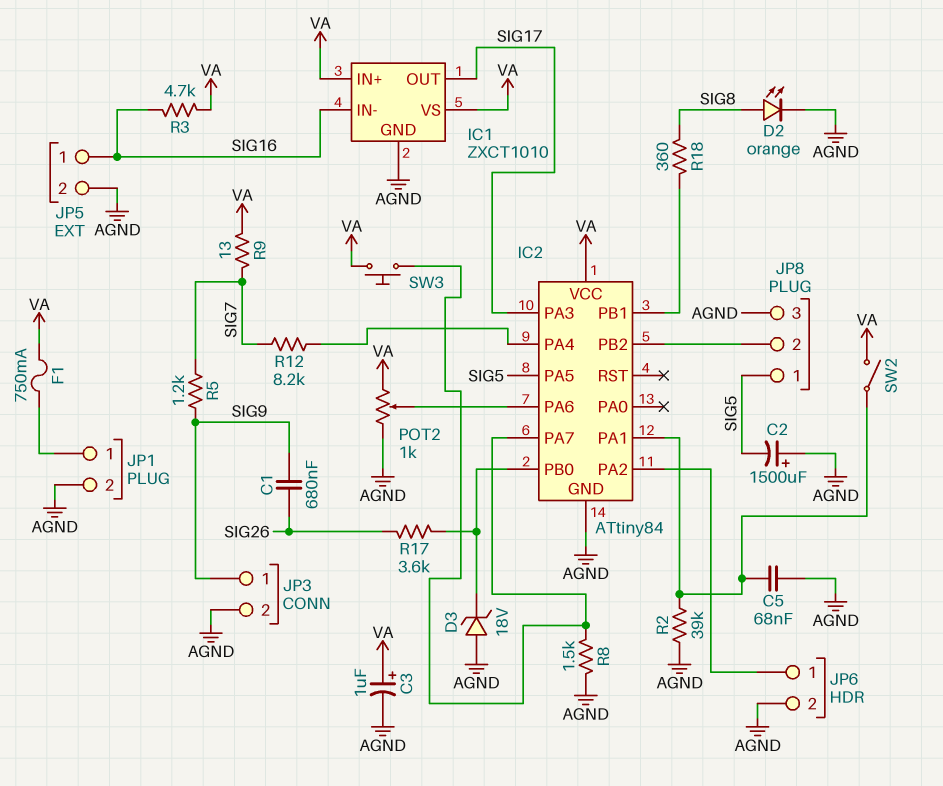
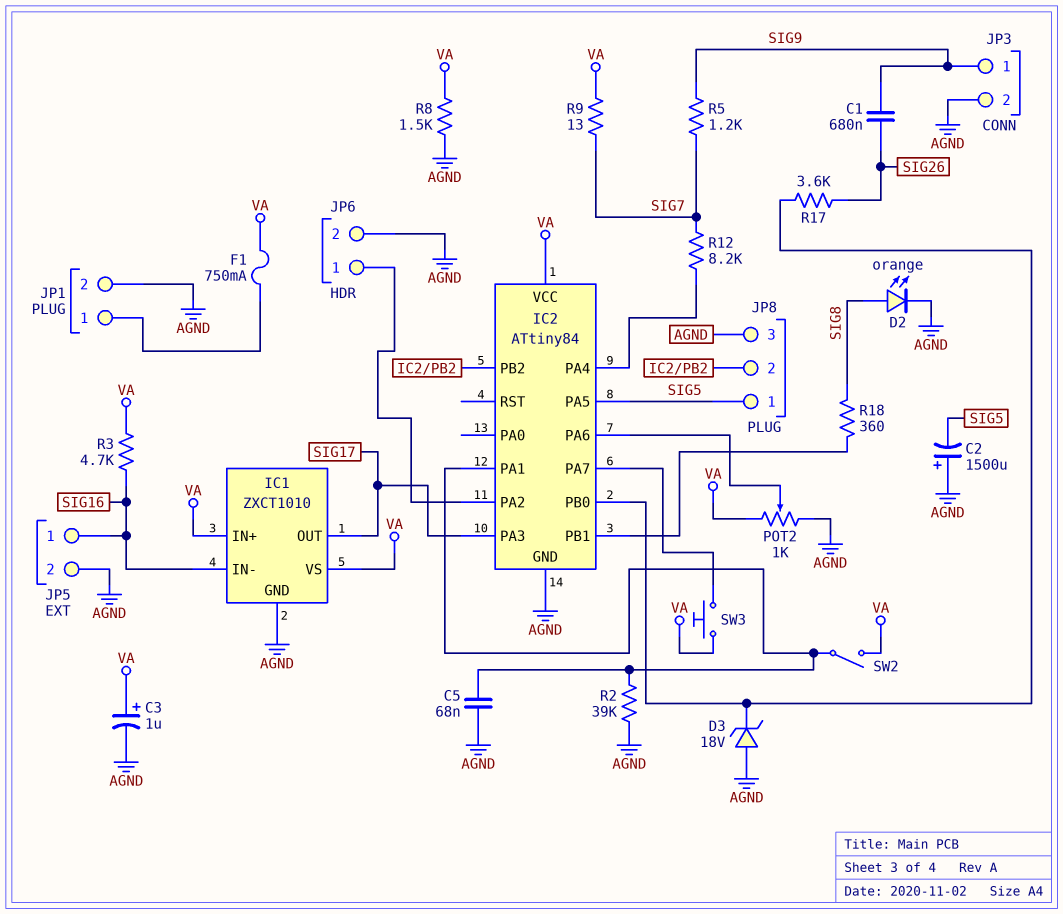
R8: 1.5k (AGND, IC2/PA7) -> 1.5k (AGND, VA)

